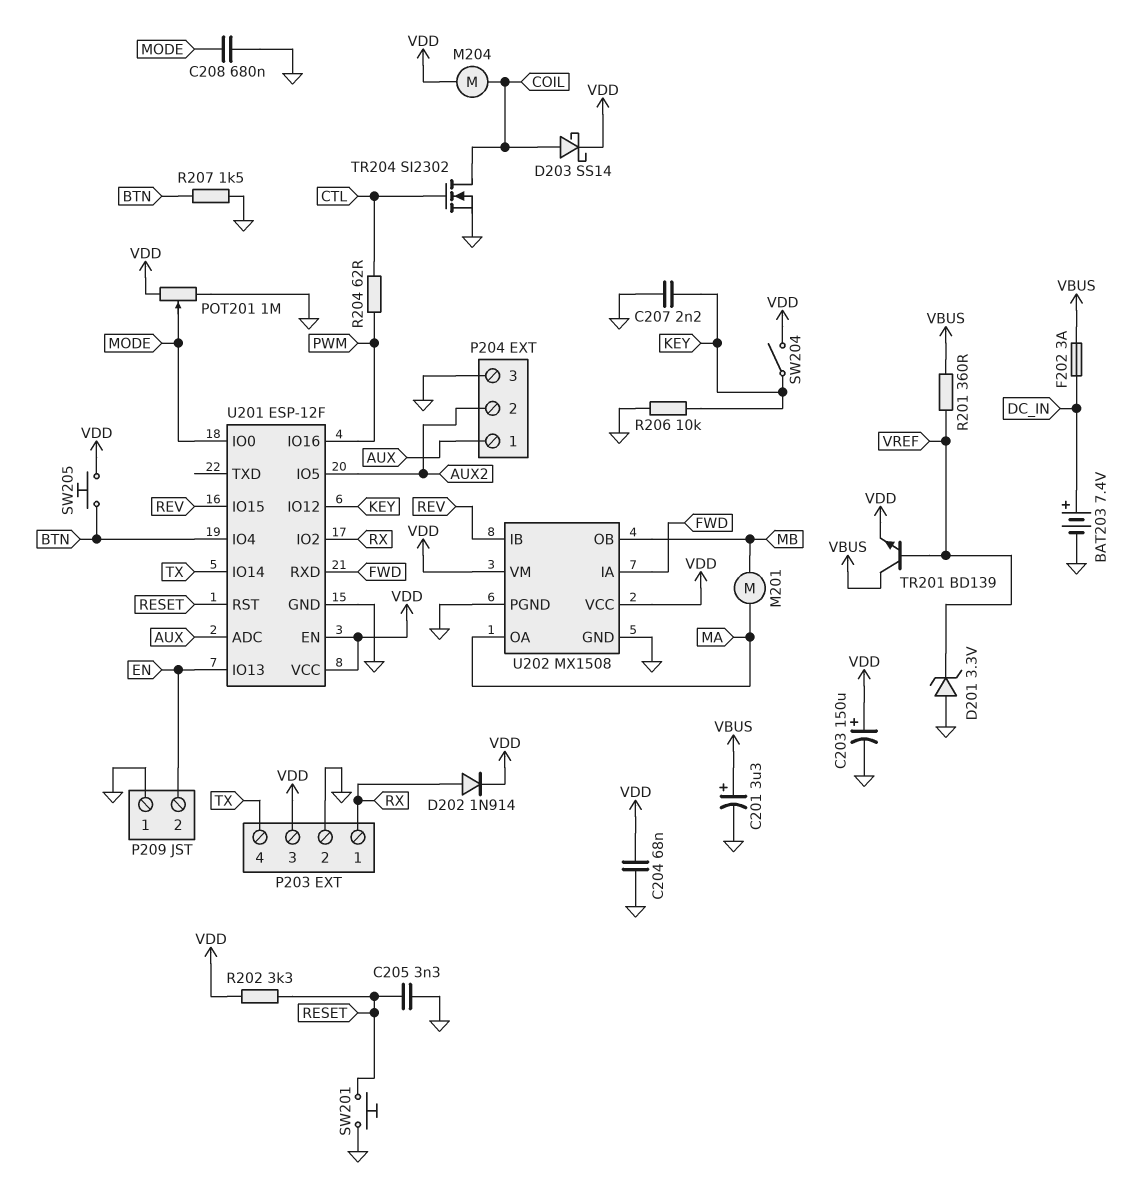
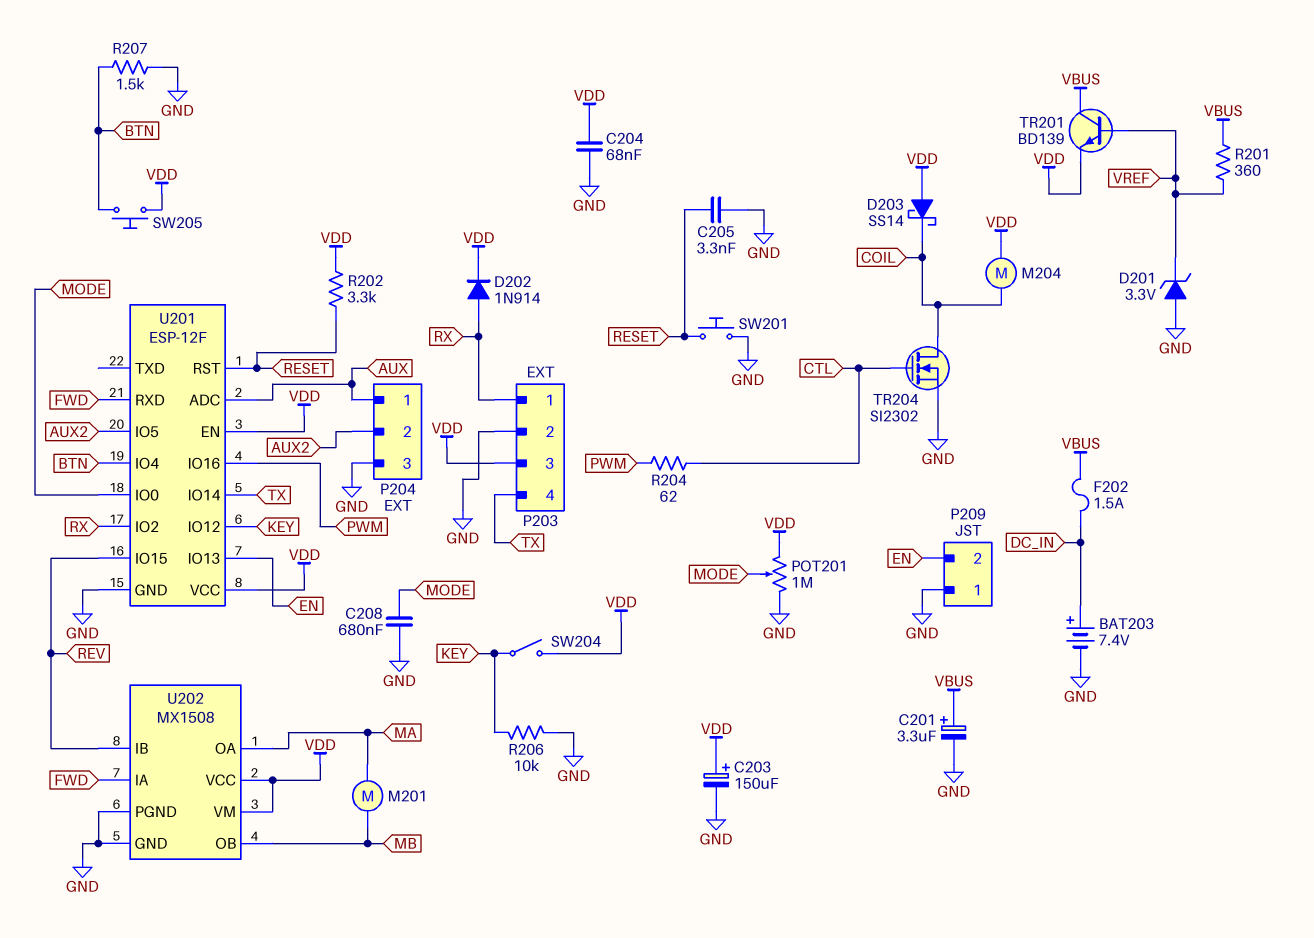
C207: 2.2nF (GND, KEY) -> none
D203: schottky SS14 (A COIL, K VDD) -> schottky SS14 (A VDD, K COIL)
F202: 3A (DC_IN, VBUS) -> 1.5A (DC_IN, VBUS)

